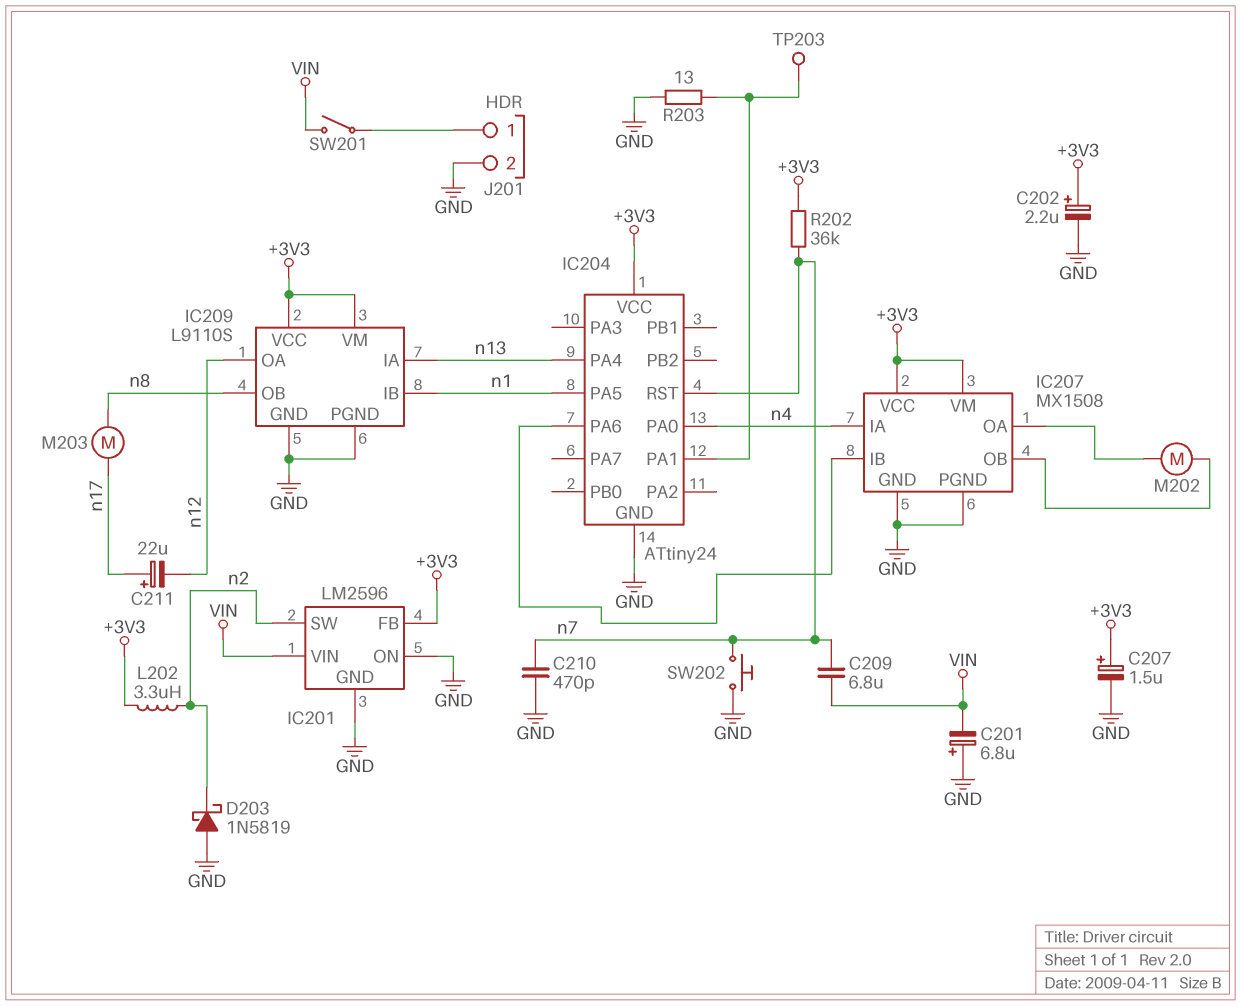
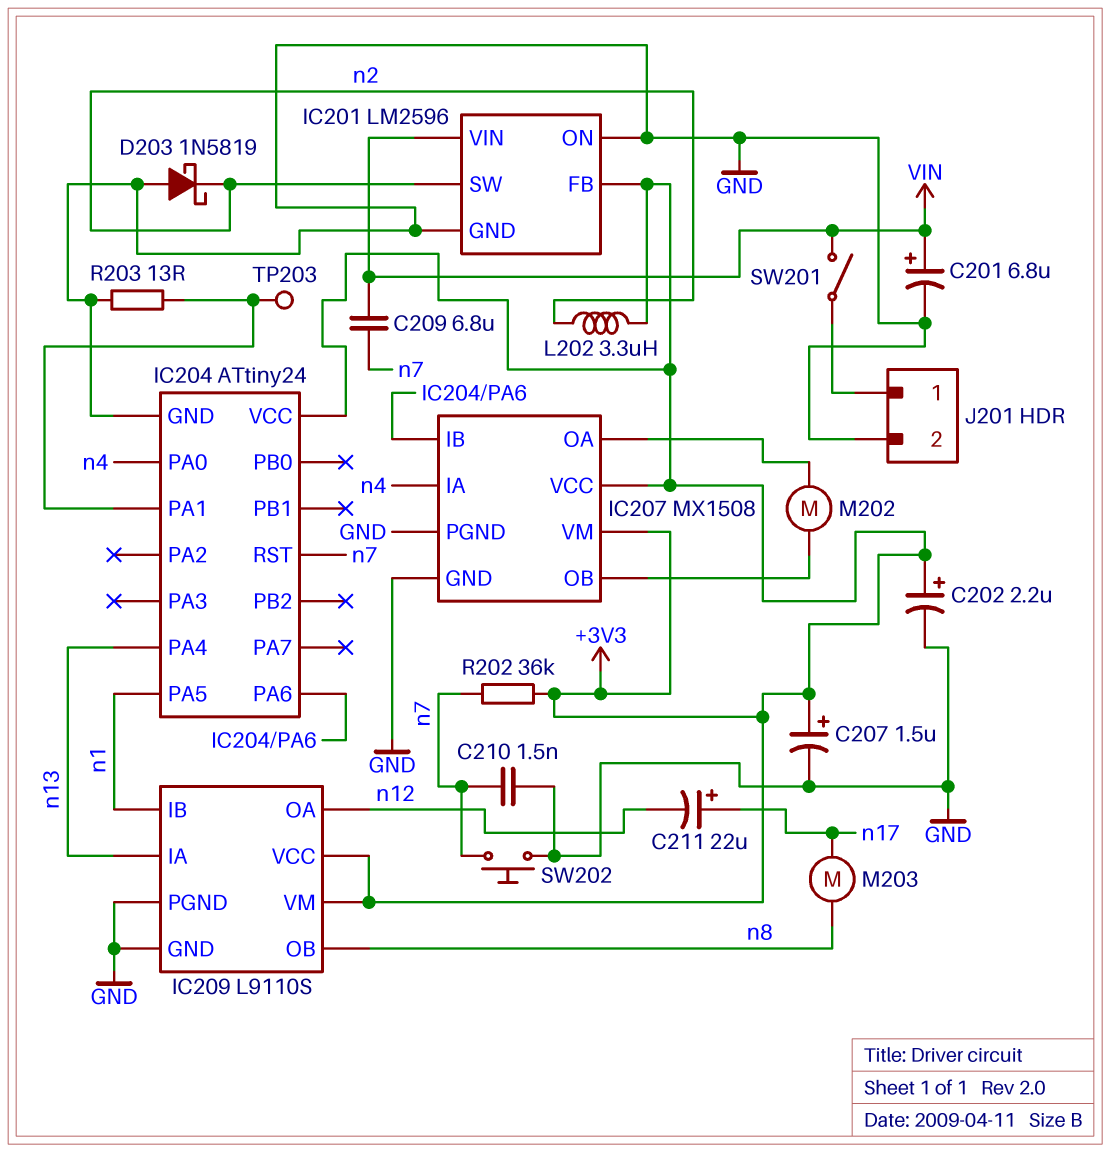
C201: 6.8uF (plus GND, minus VIN) -> 6.8uF (plus VIN, minus GND)
C210: 470pF (GND, n7) -> 1.5nF (GND, n7)

